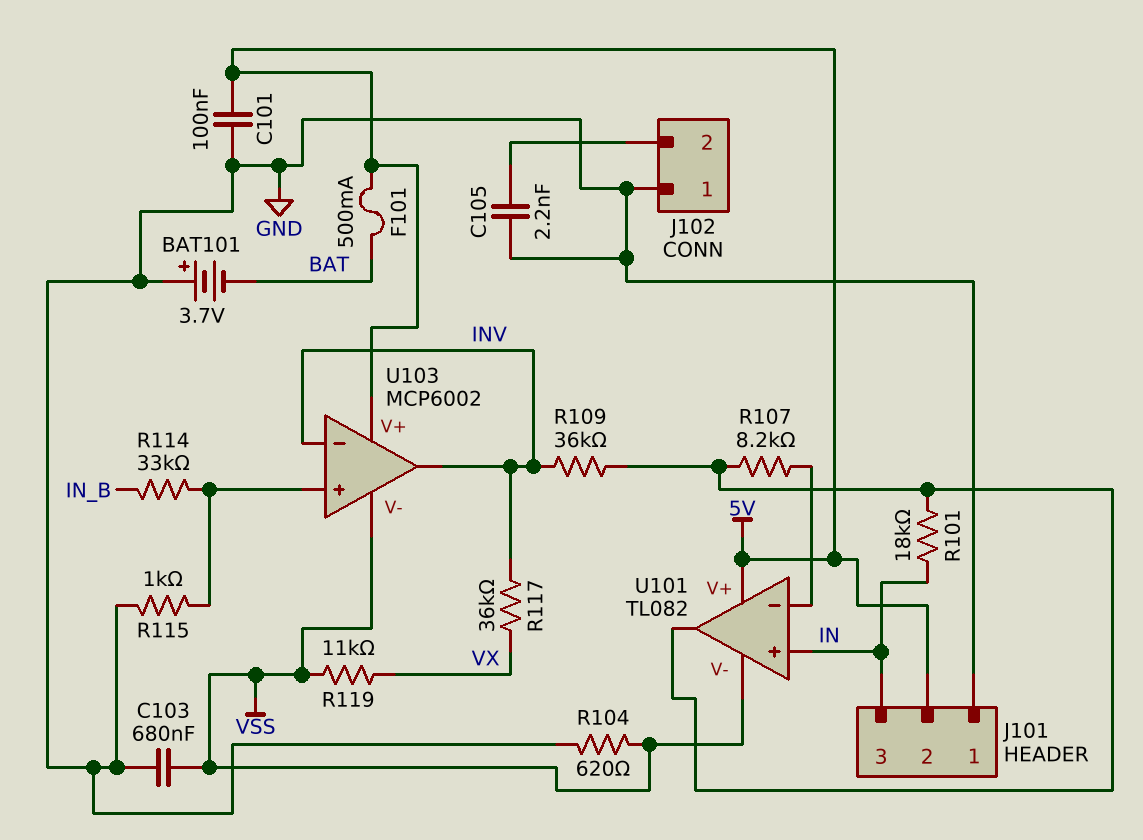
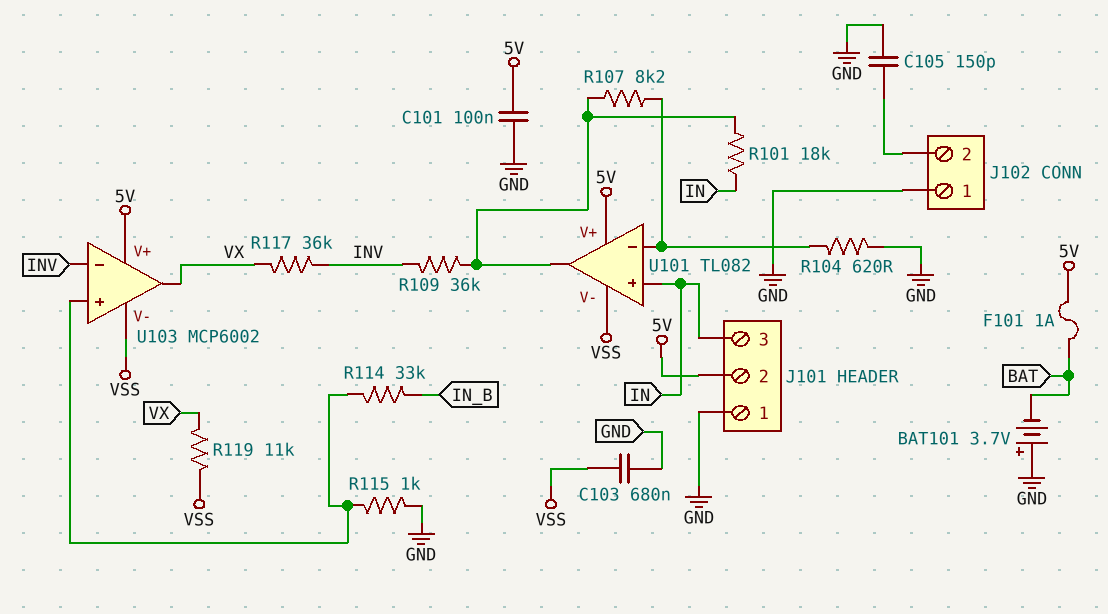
C105: 2.2nF (GND, J102/2) -> 150pF (GND, J102/2)
F101: 500mA (5V, BAT) -> 1A (5V, BAT)
R104: 620 (GND, VSS) -> 620 (GND, U101/in-)
U103 pin out: INV -> VX

